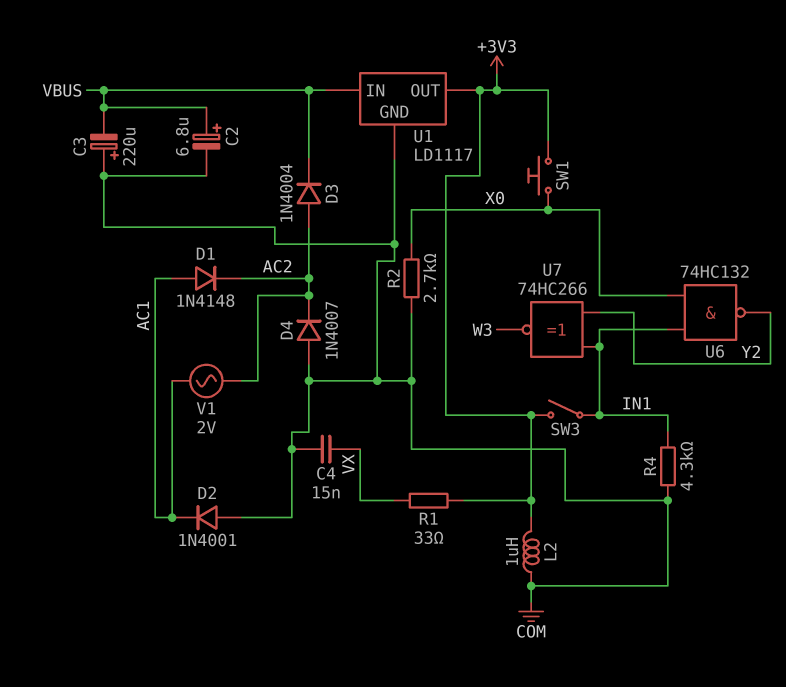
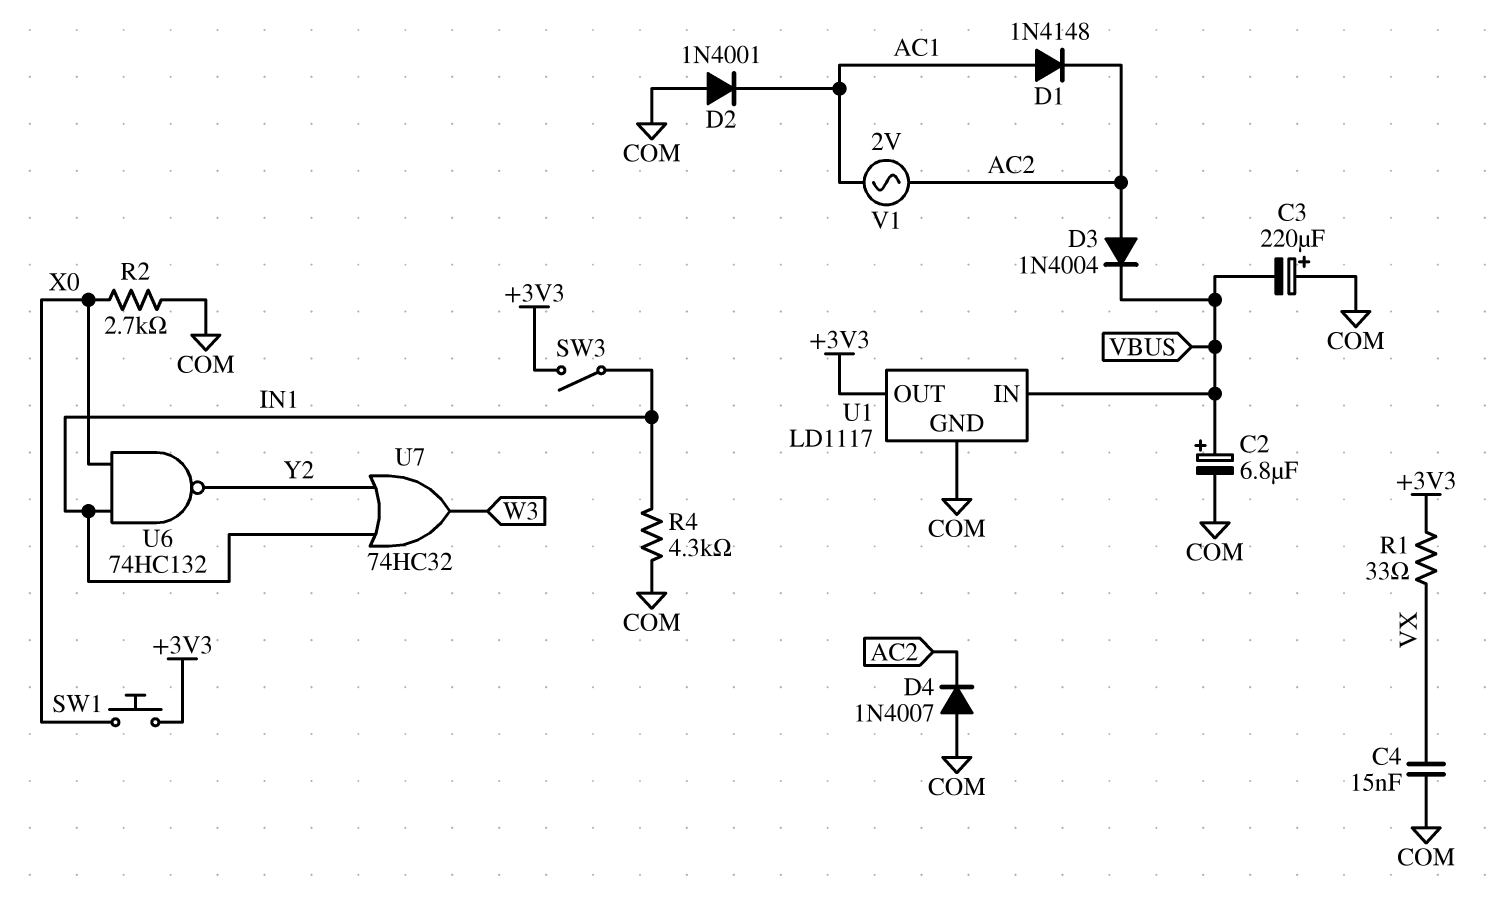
L2: 1uH (+3V3, COM) -> none
U7: XNOR 74HC266 (in IN1, in Y2, out W3) -> OR 74HC32 (in IN1, in Y2, out W3)

